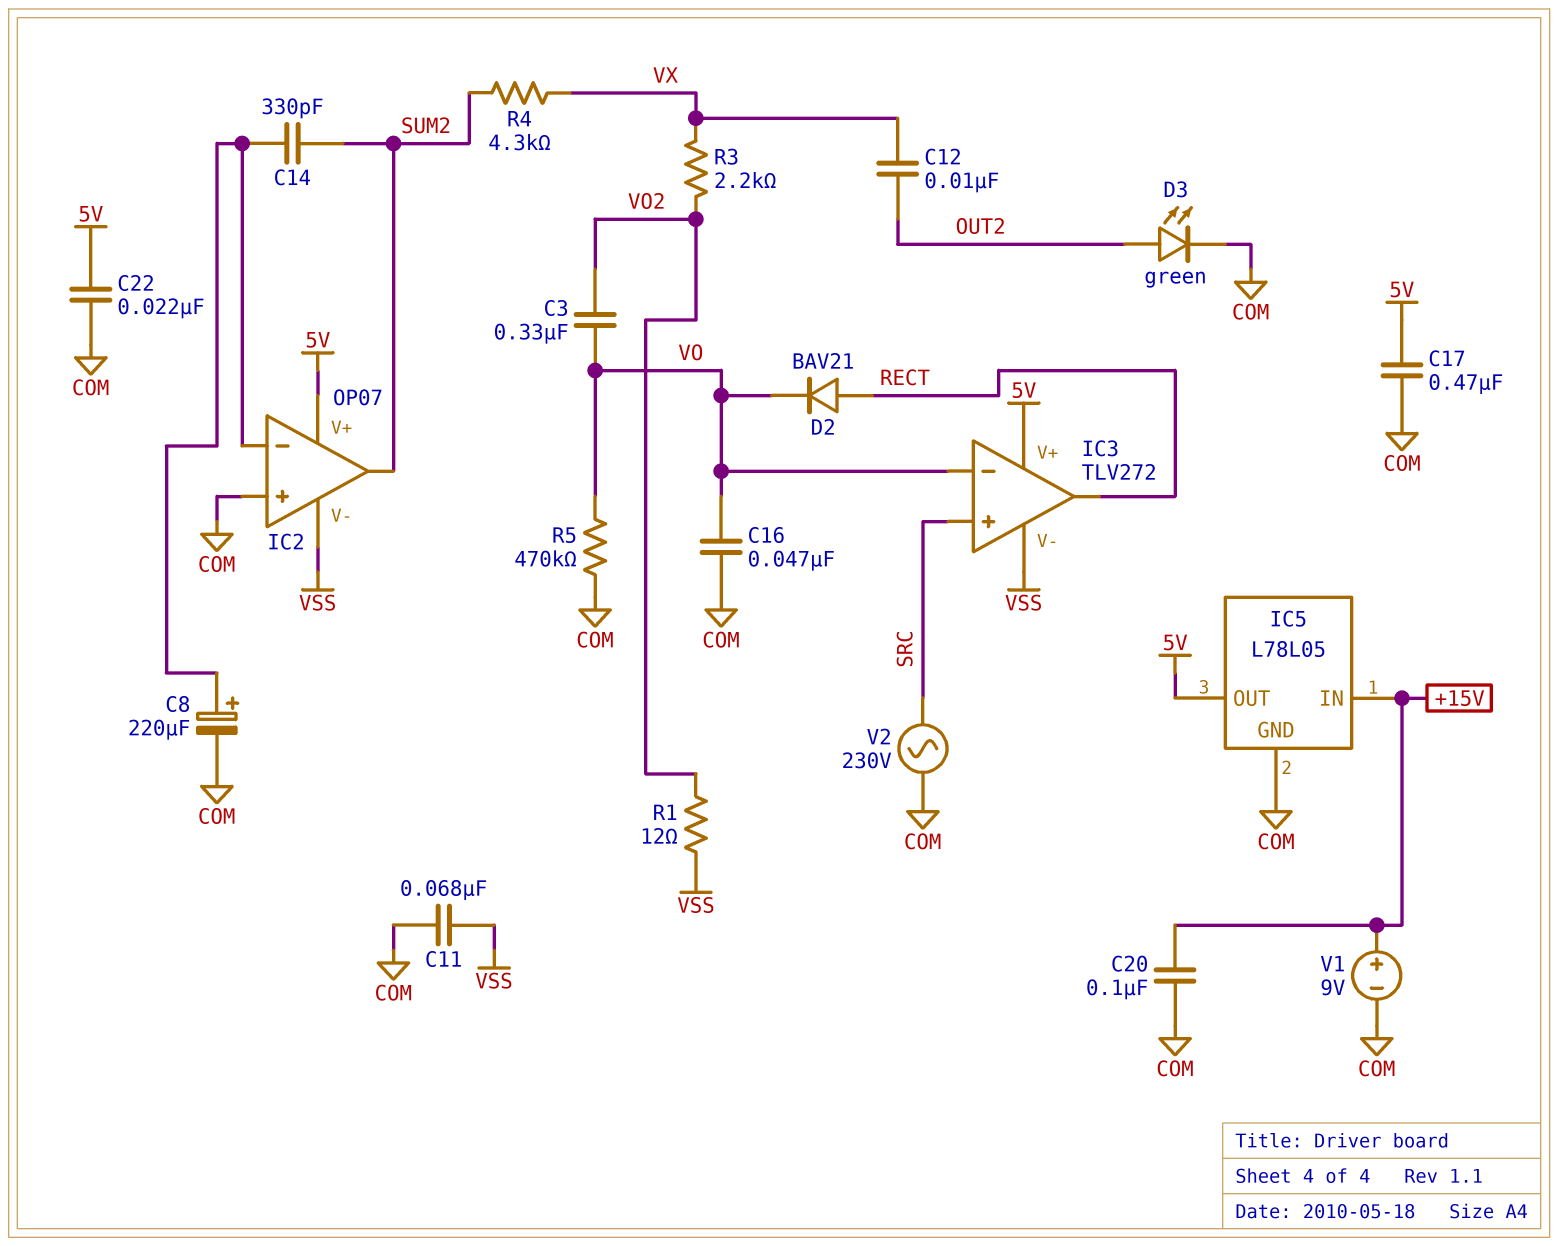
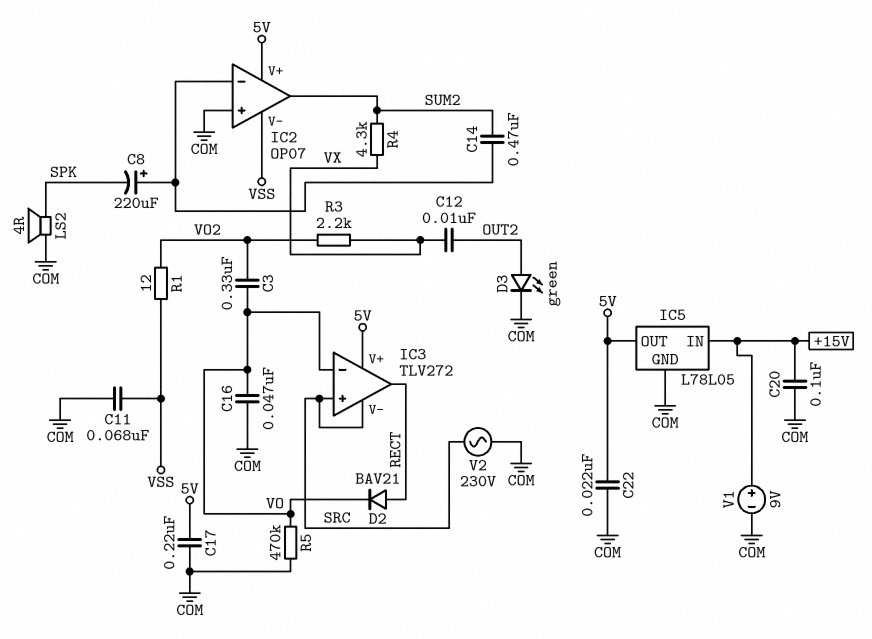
C8: 220uF (plus IC2/in-, minus COM) -> 220uF (plus IC2/in-, minus SPK)
C14: 330pF (IC2/in-, SUM2) -> 470nF (IC2/in-, SUM2)
C17: 470nF (5V, COM) -> 220nF (5V, COM)
IC3 pin V-: VSS -> SRC
LS2: none -> speaker 4R (COM, SPK)

